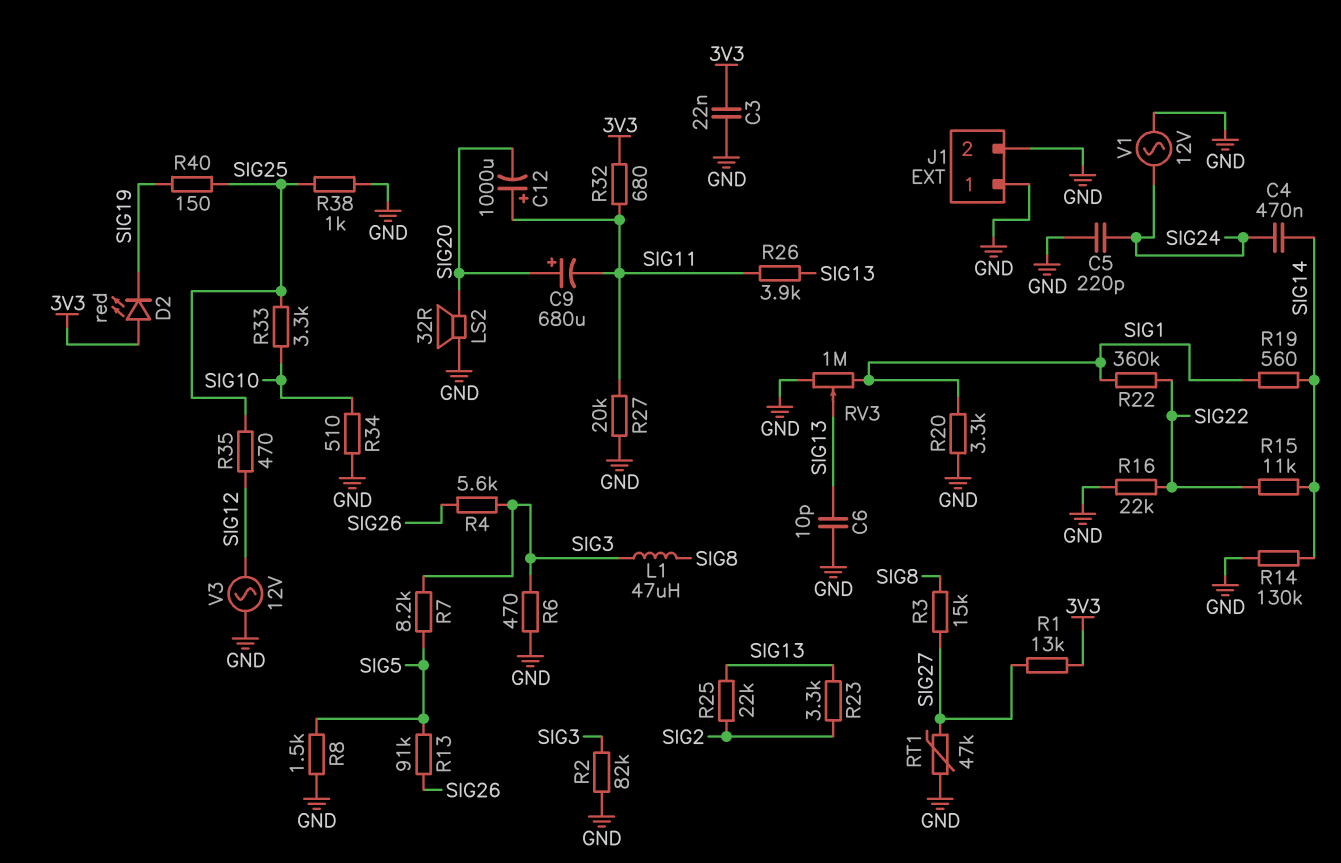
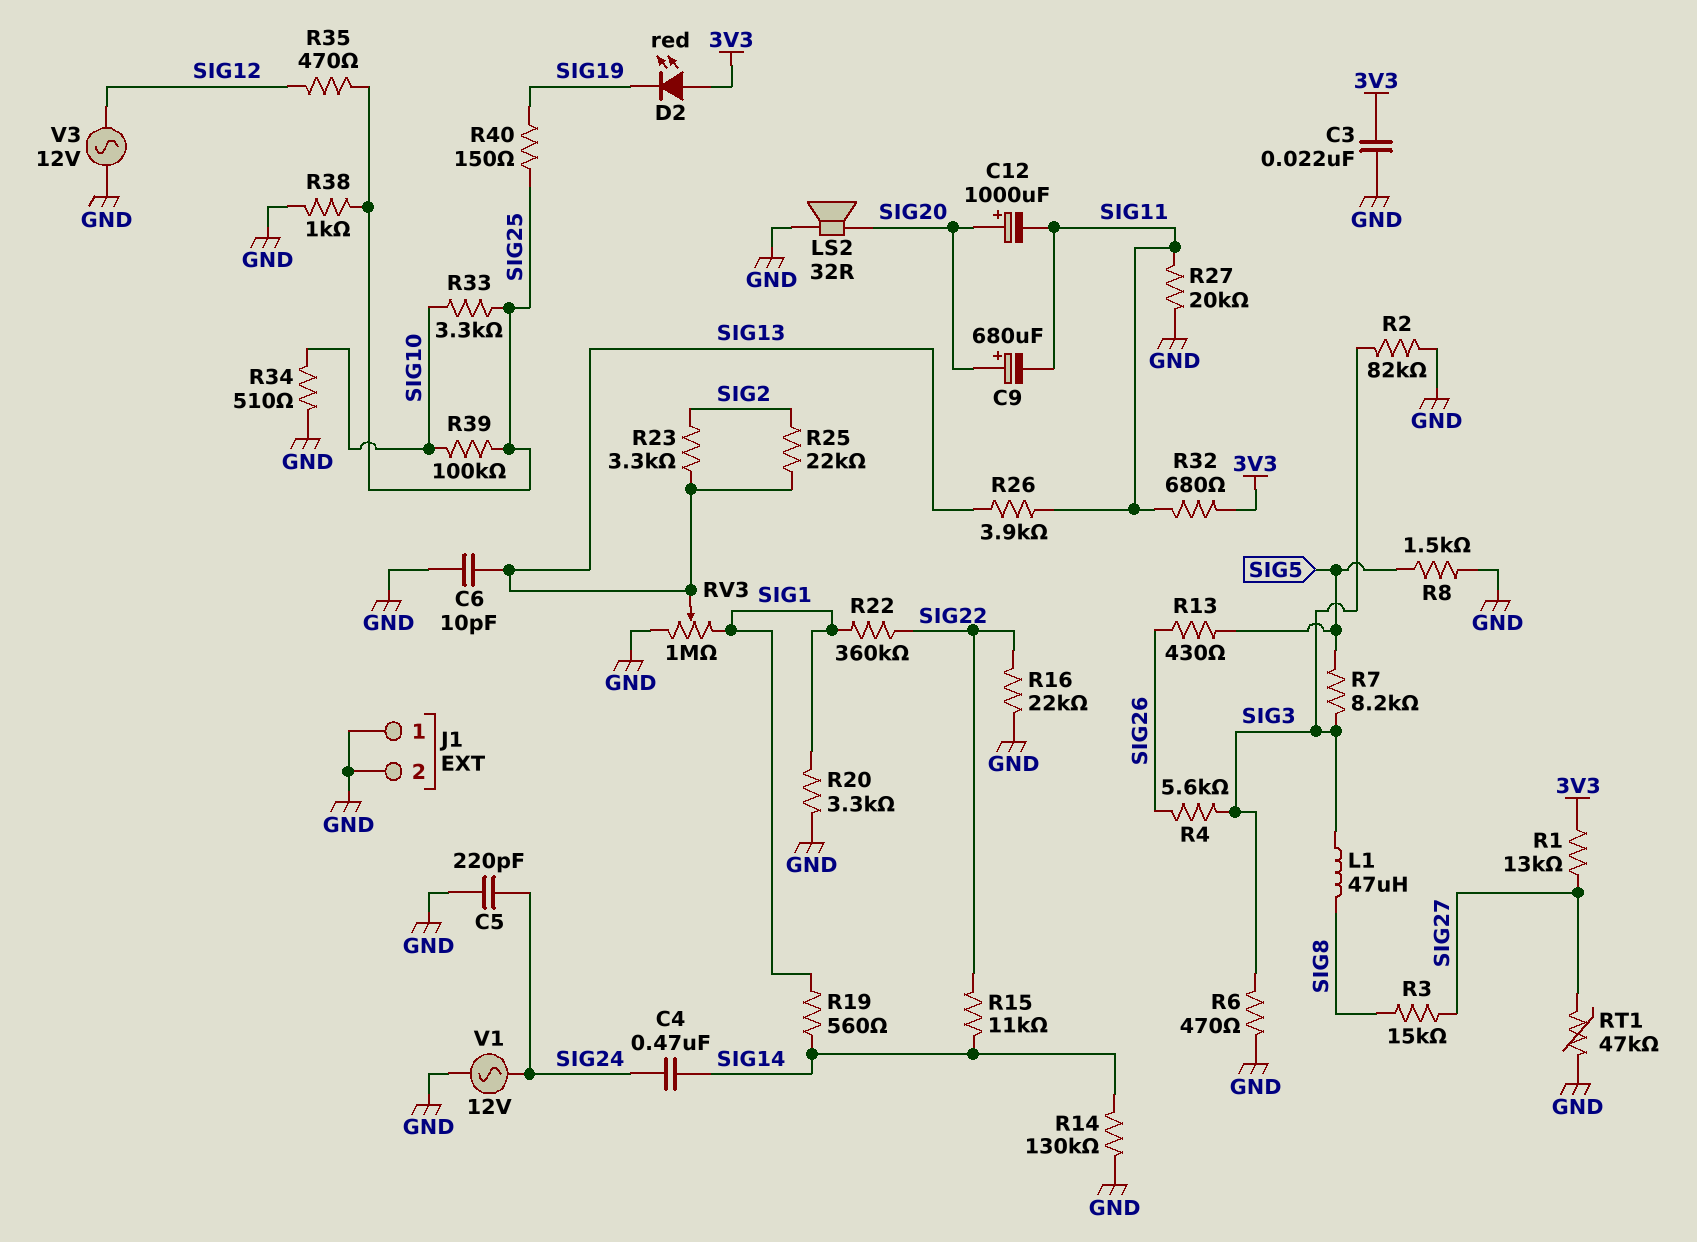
C12: 1000uF (plus SIG11, minus SIG20) -> 1000uF (plus SIG20, minus SIG11)
R13: 91k (SIG5, SIG26) -> 430 (SIG5, SIG26)
R39: none -> 100k (SIG10, SIG25)

